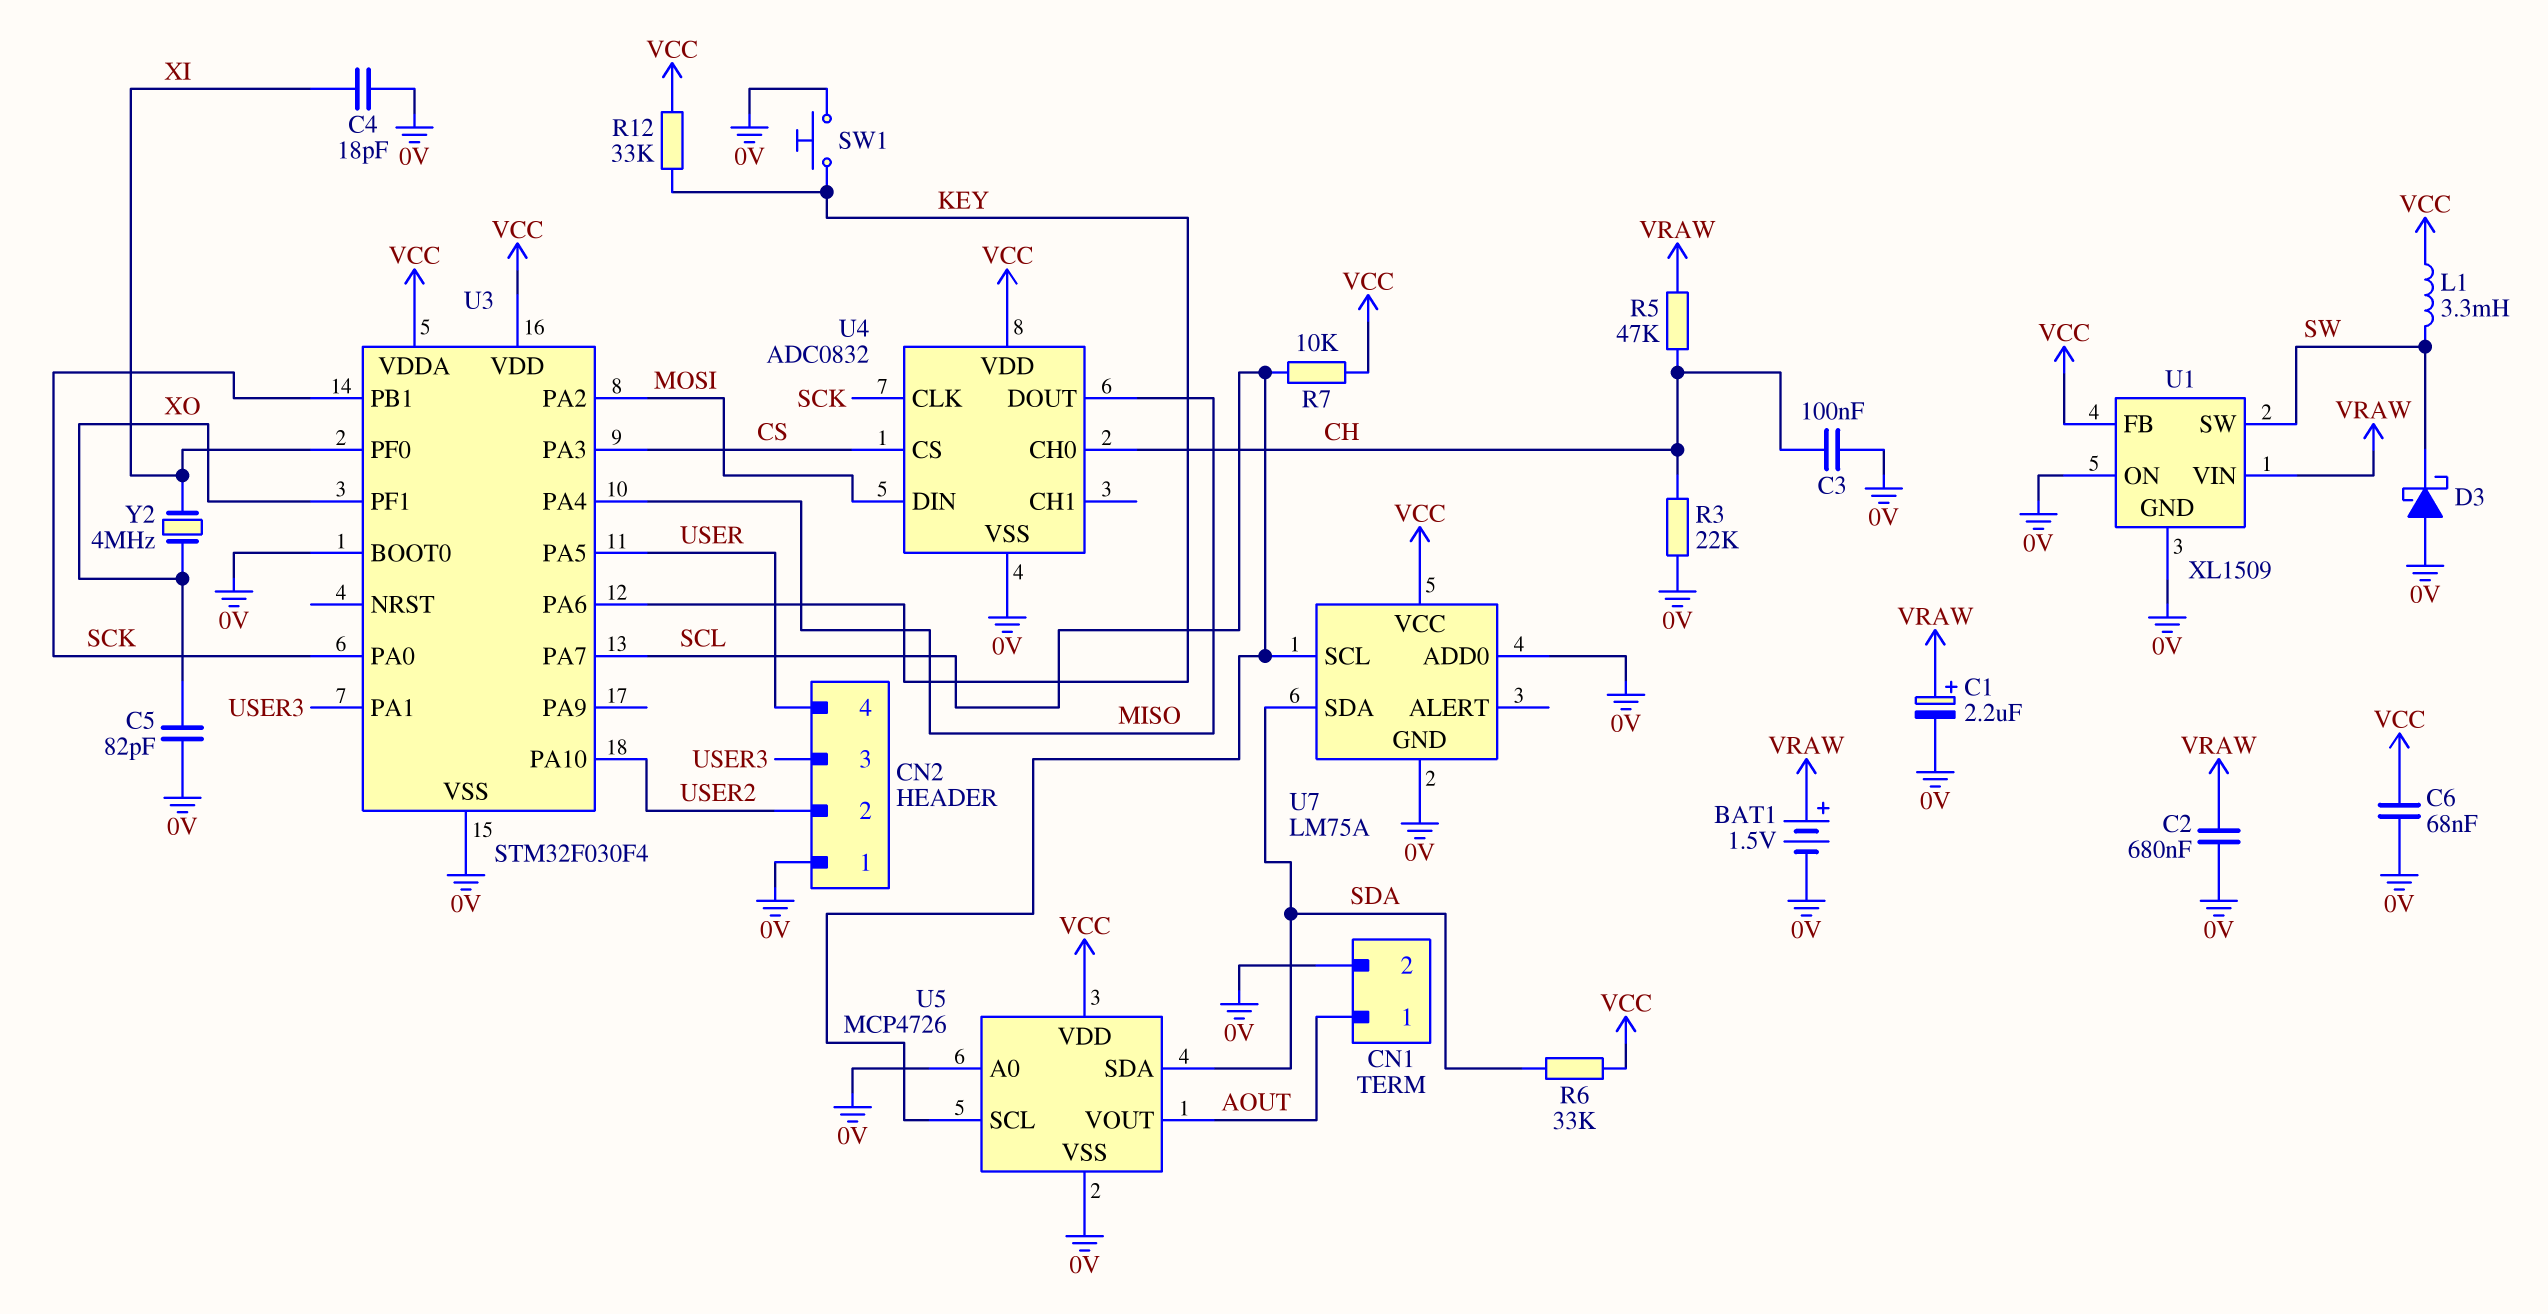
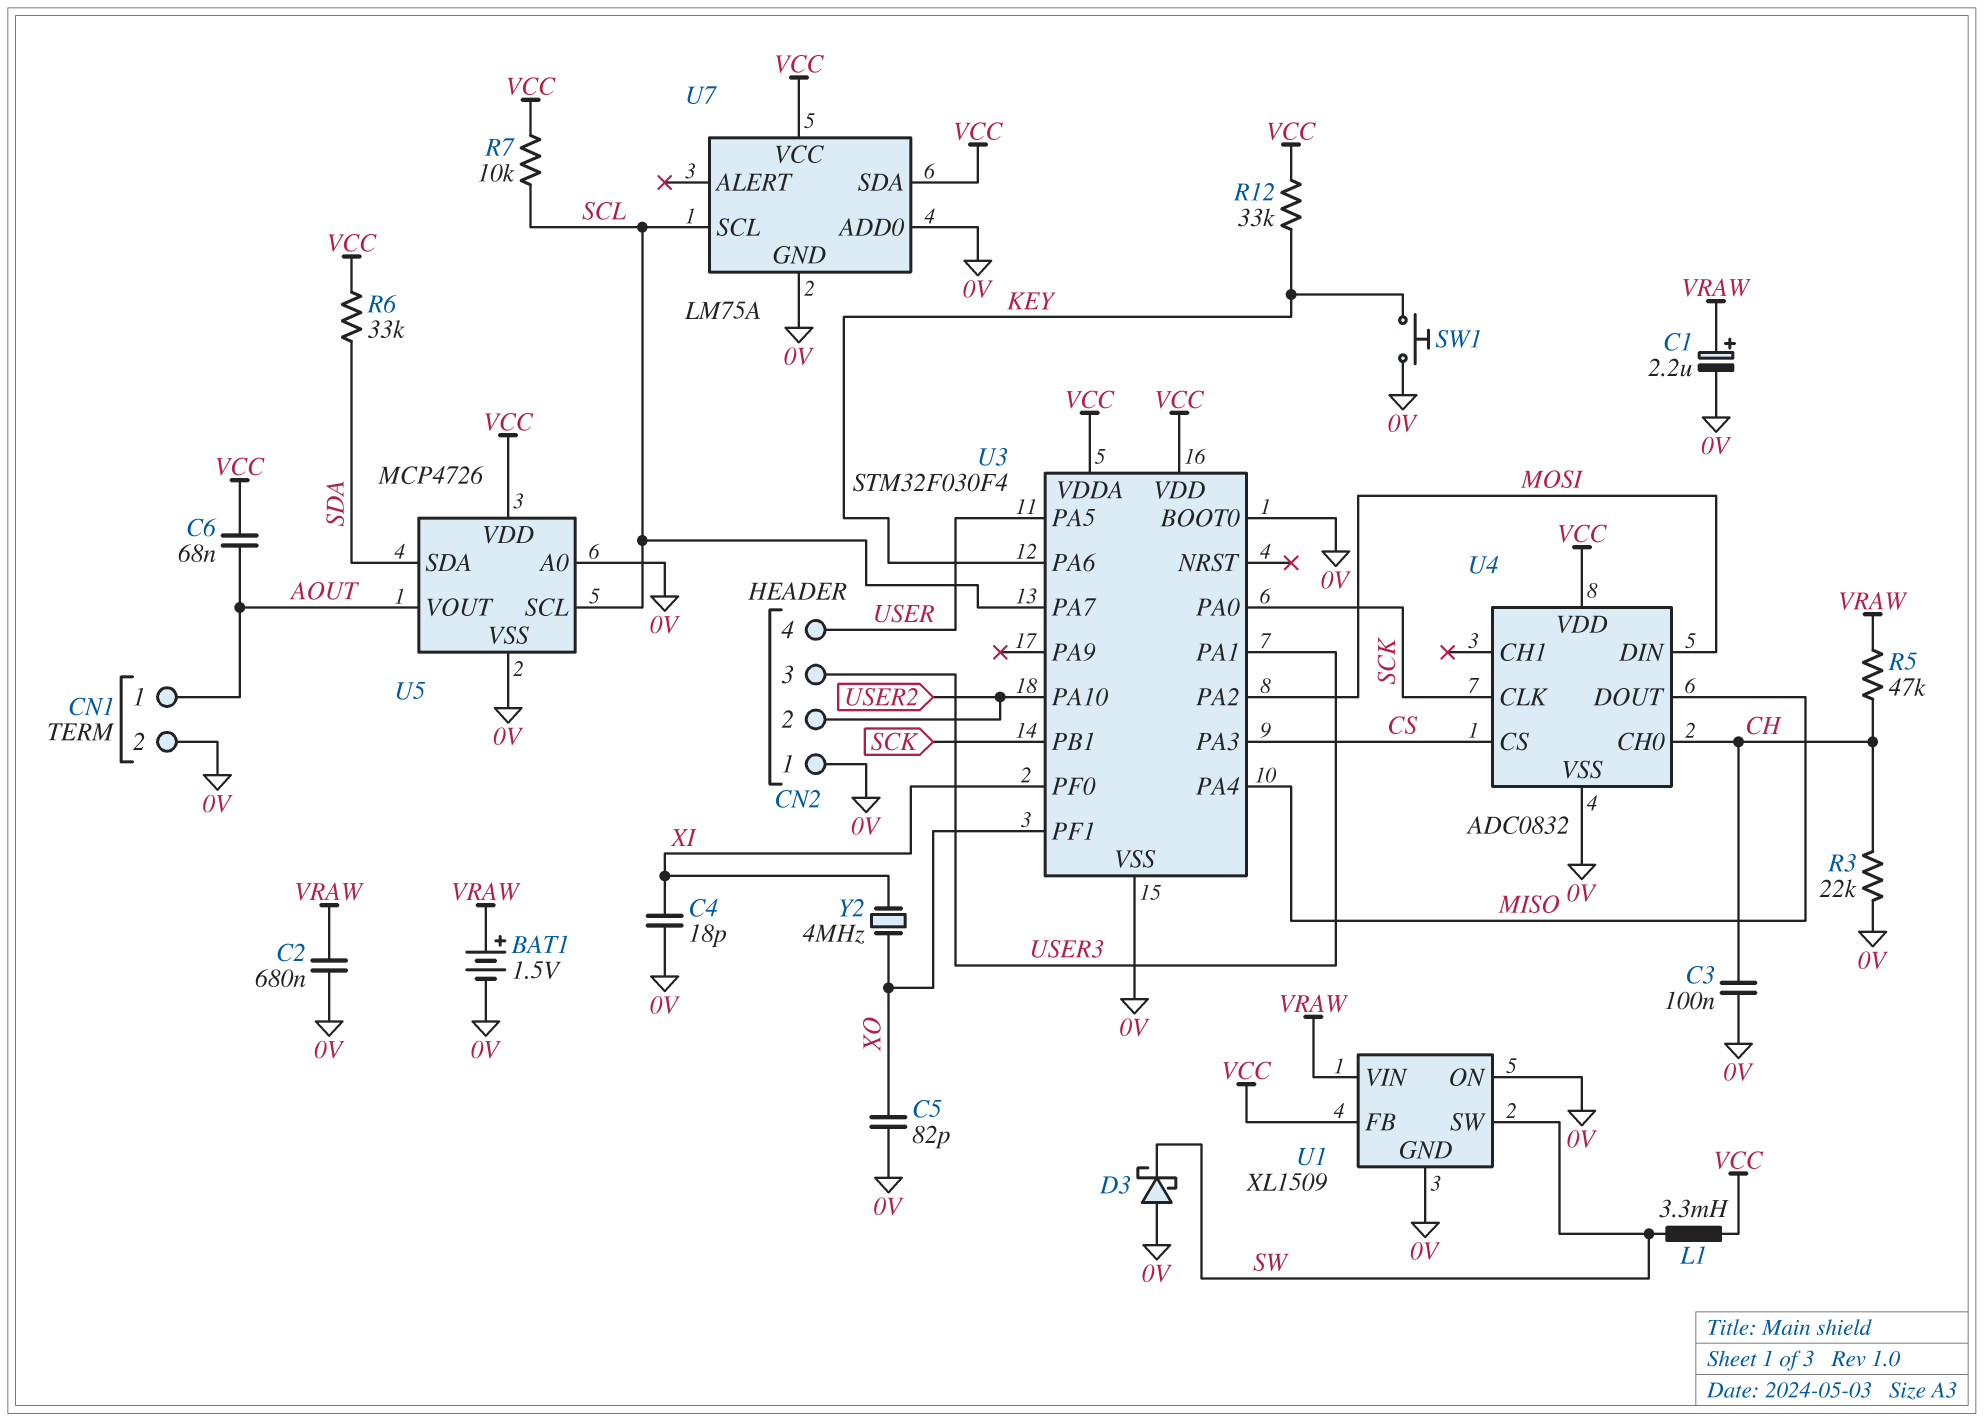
C6: 68nF (0V, VCC) -> 68nF (AOUT, VCC)
U7 pin SDA: SDA -> VCC

